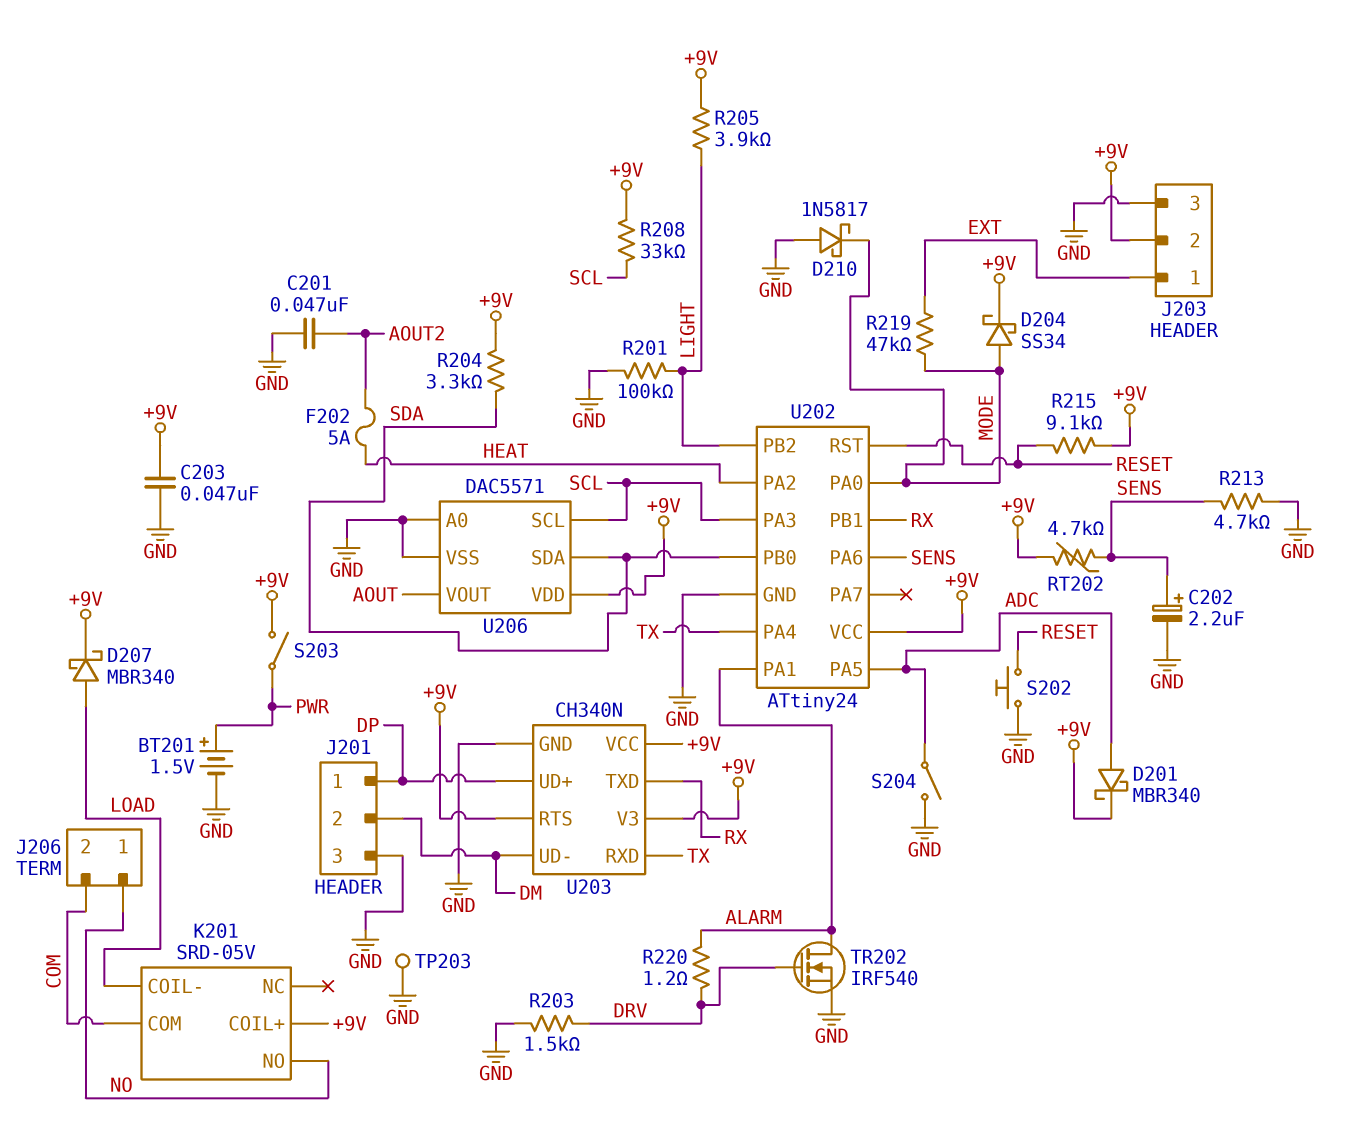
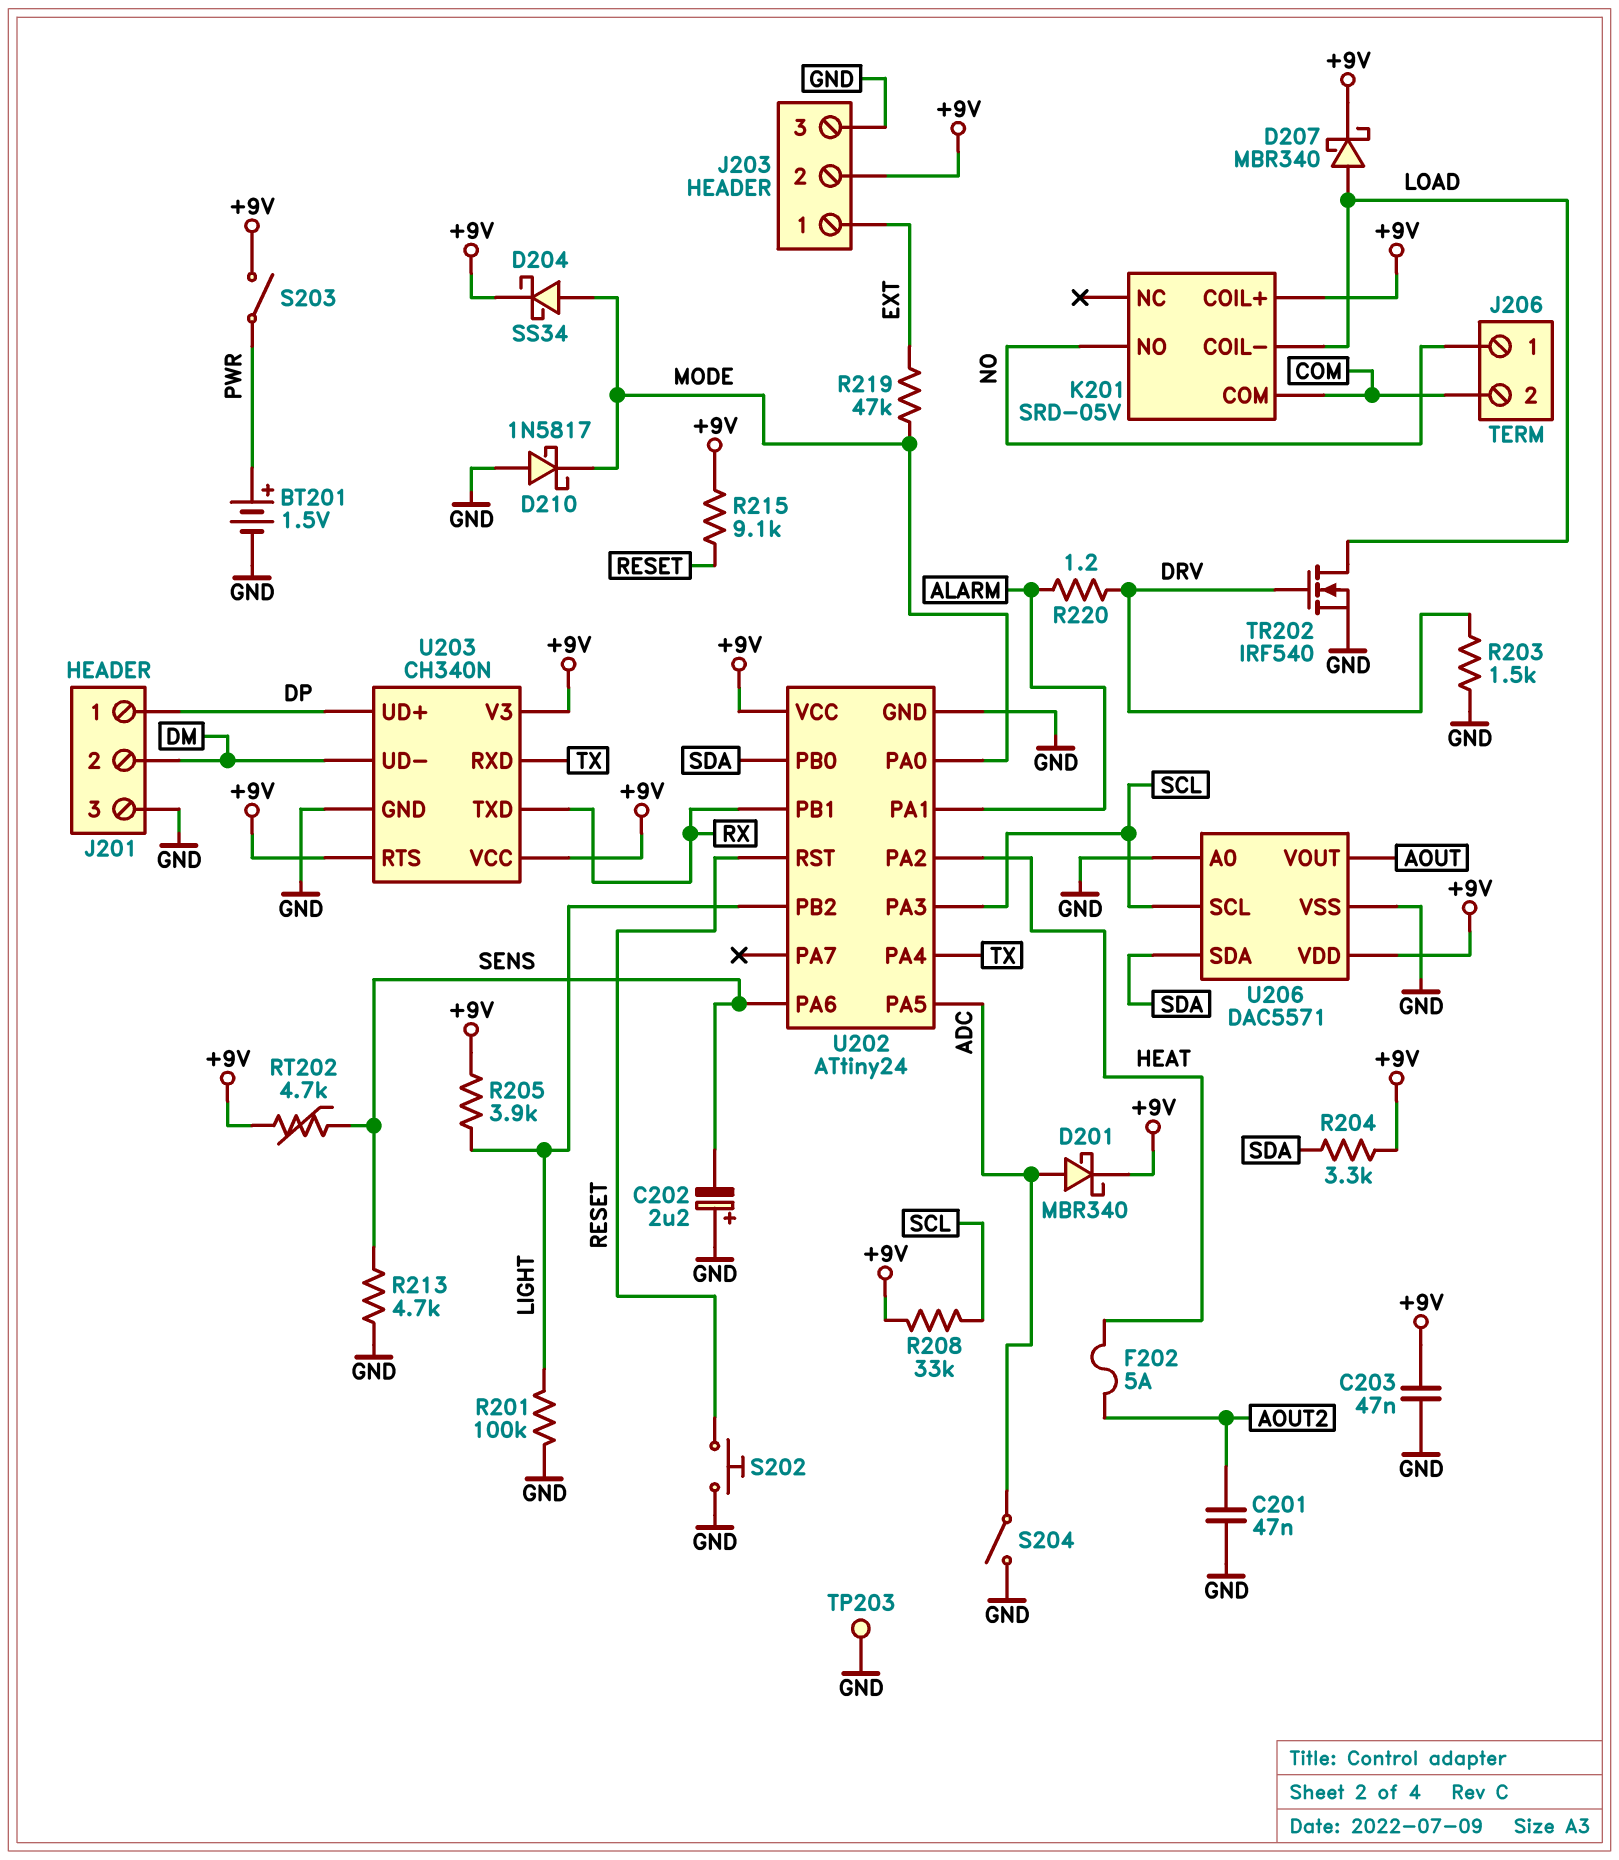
C202: 2.2uF (plus SENS, minus GND) -> 2.2uF (plus GND, minus SENS)
TR202: NMOS IRF540 (G DRV, D ALARM, S GND) -> NMOS IRF540 (G DRV, D LOAD, S GND)

